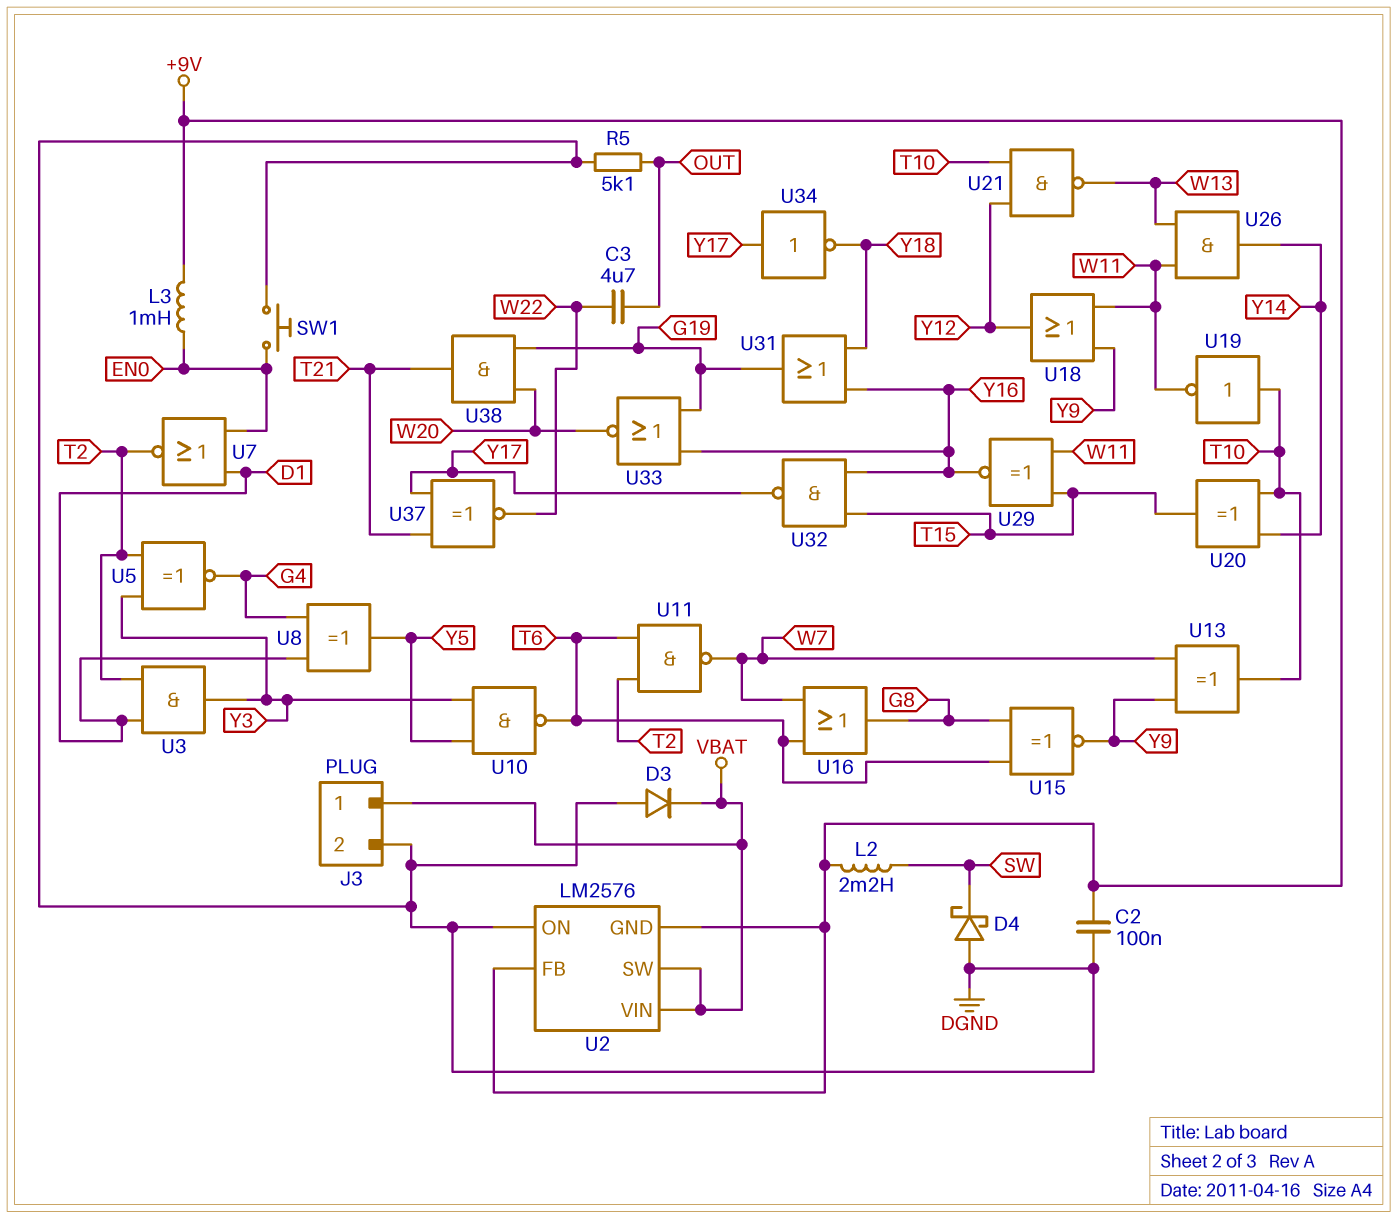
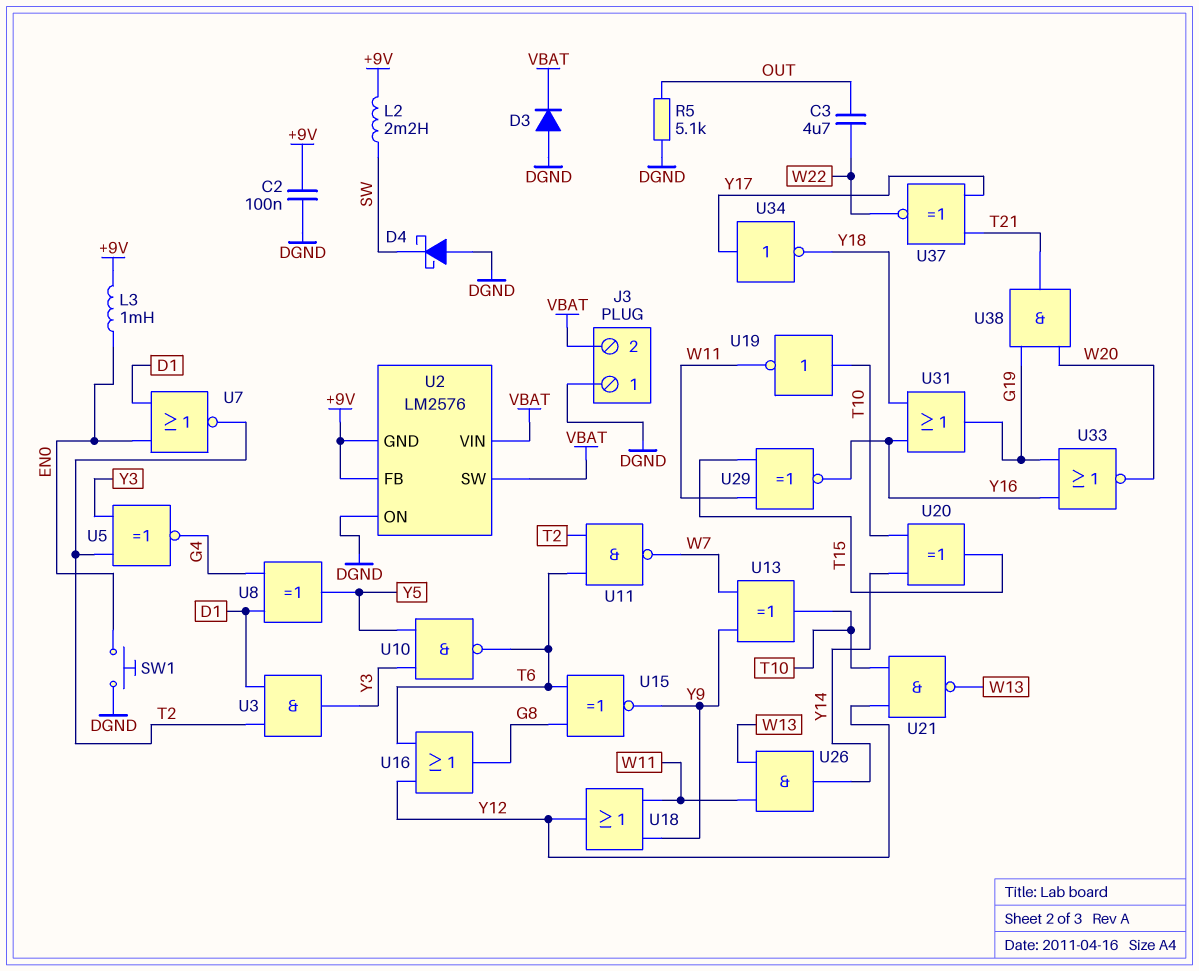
J3 pin 1: VBAT -> DGND
J3 pin 2: DGND -> VBAT
U16: OR (in T6, in W7, out G8) -> OR (in T6, in Y12, out G8)
U32: NAND (in T15, in Y16, out Y17) -> none

